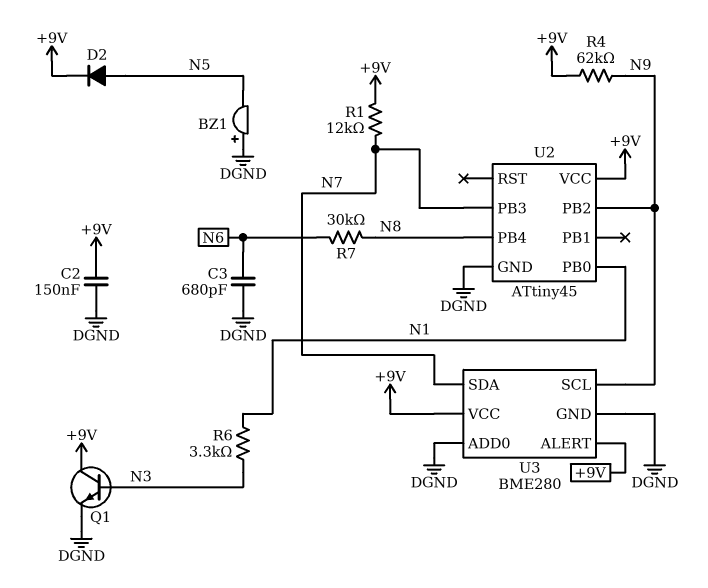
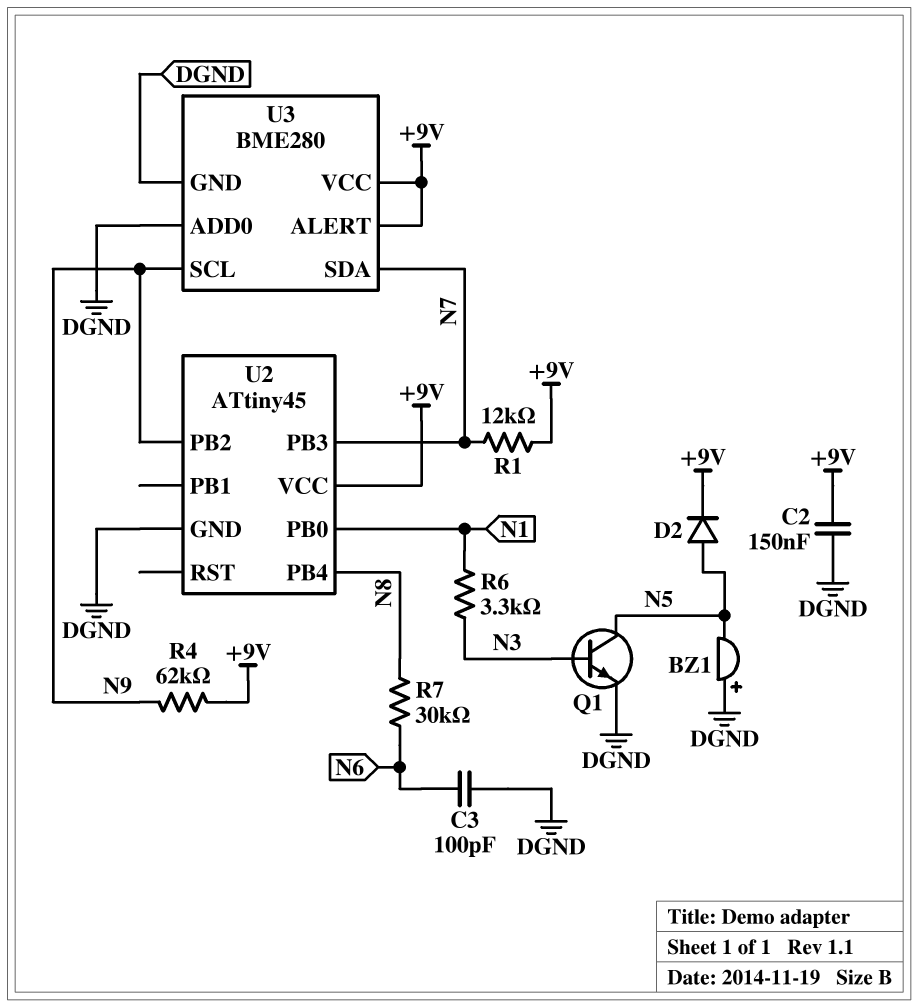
C3: 680pF (DGND, N6) -> 100pF (DGND, N6)
Q1: NPN (B N3, C +9V, E DGND) -> NPN (B N3, C N5, E DGND)

